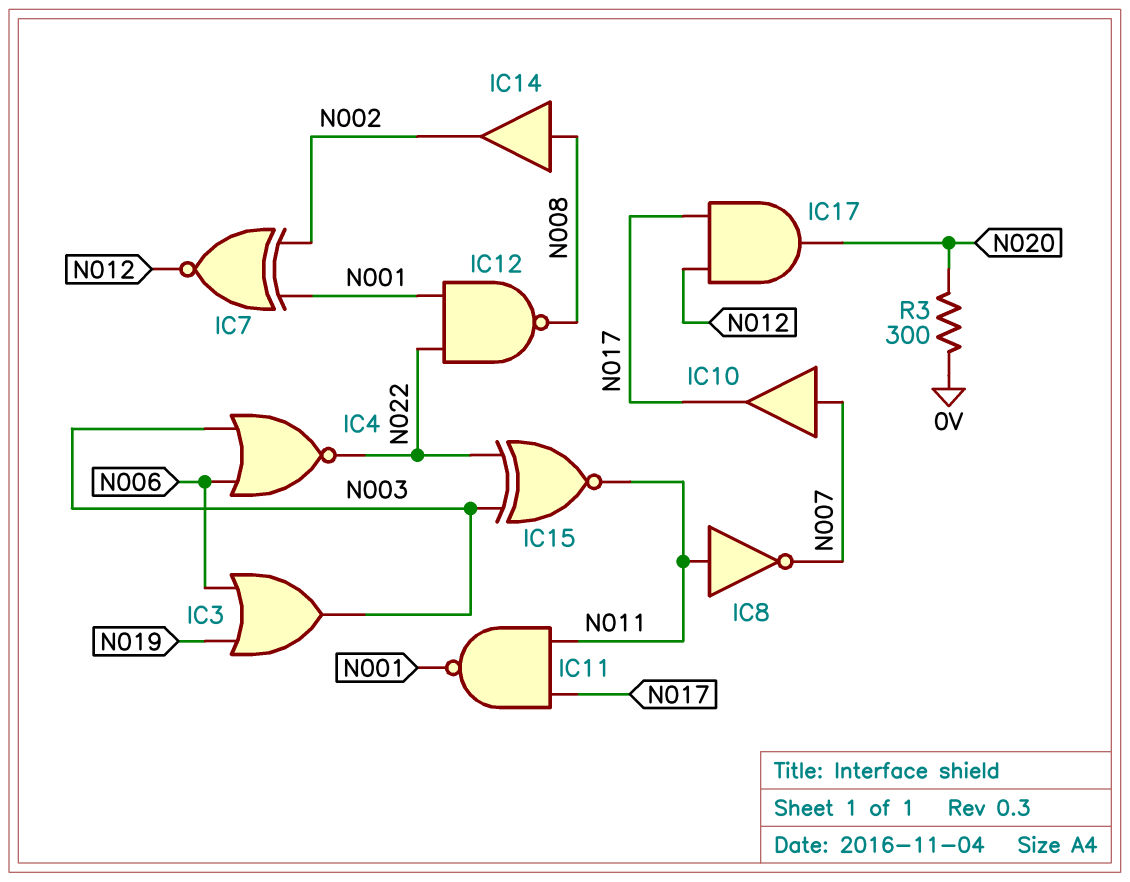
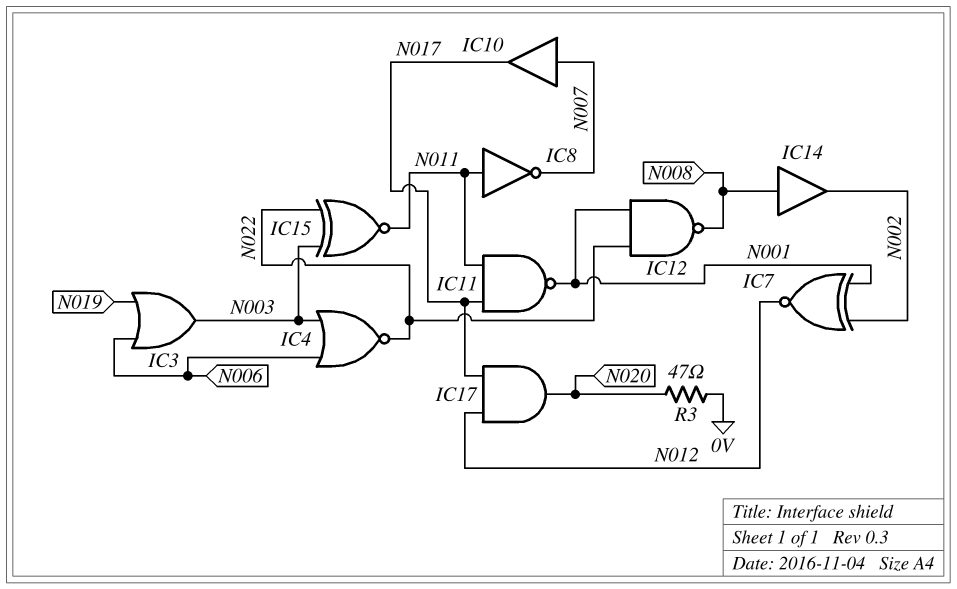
R3: 300 (0V, N020) -> 47 (0V, N020)

